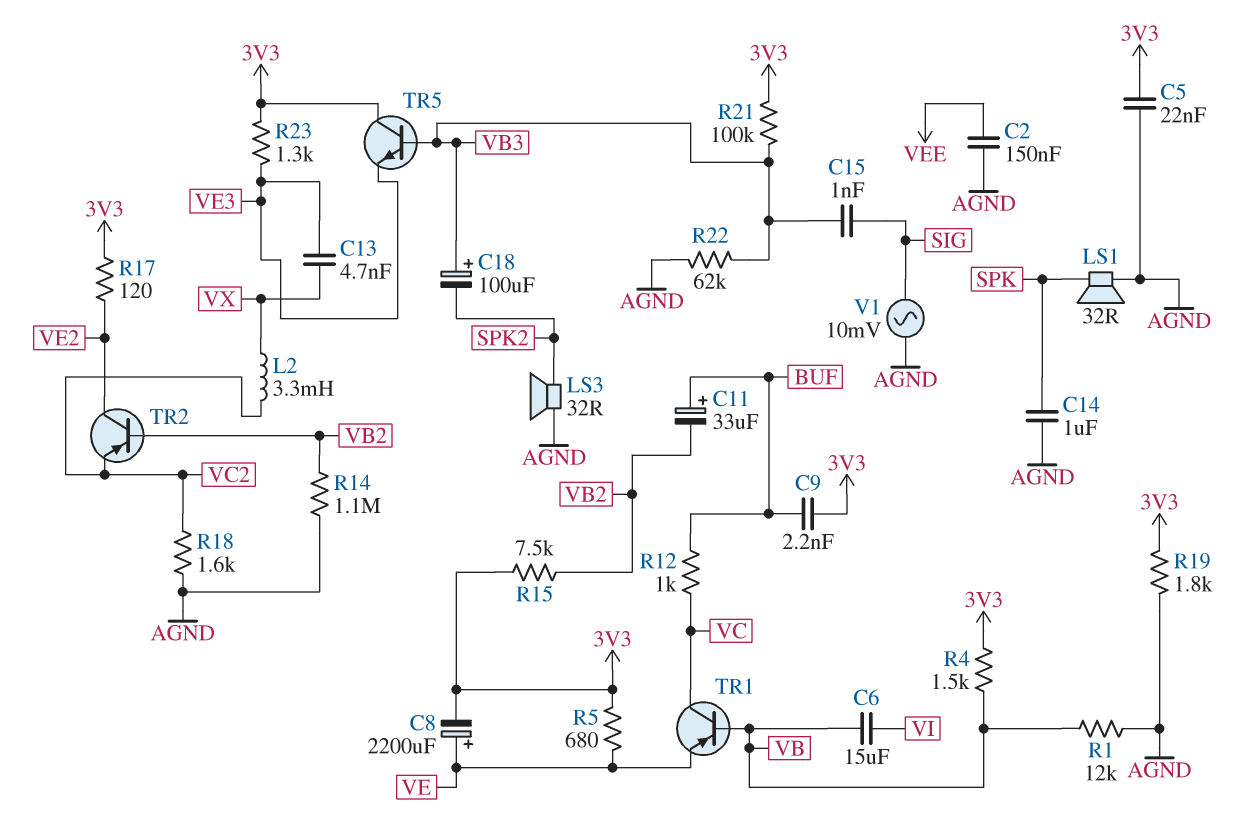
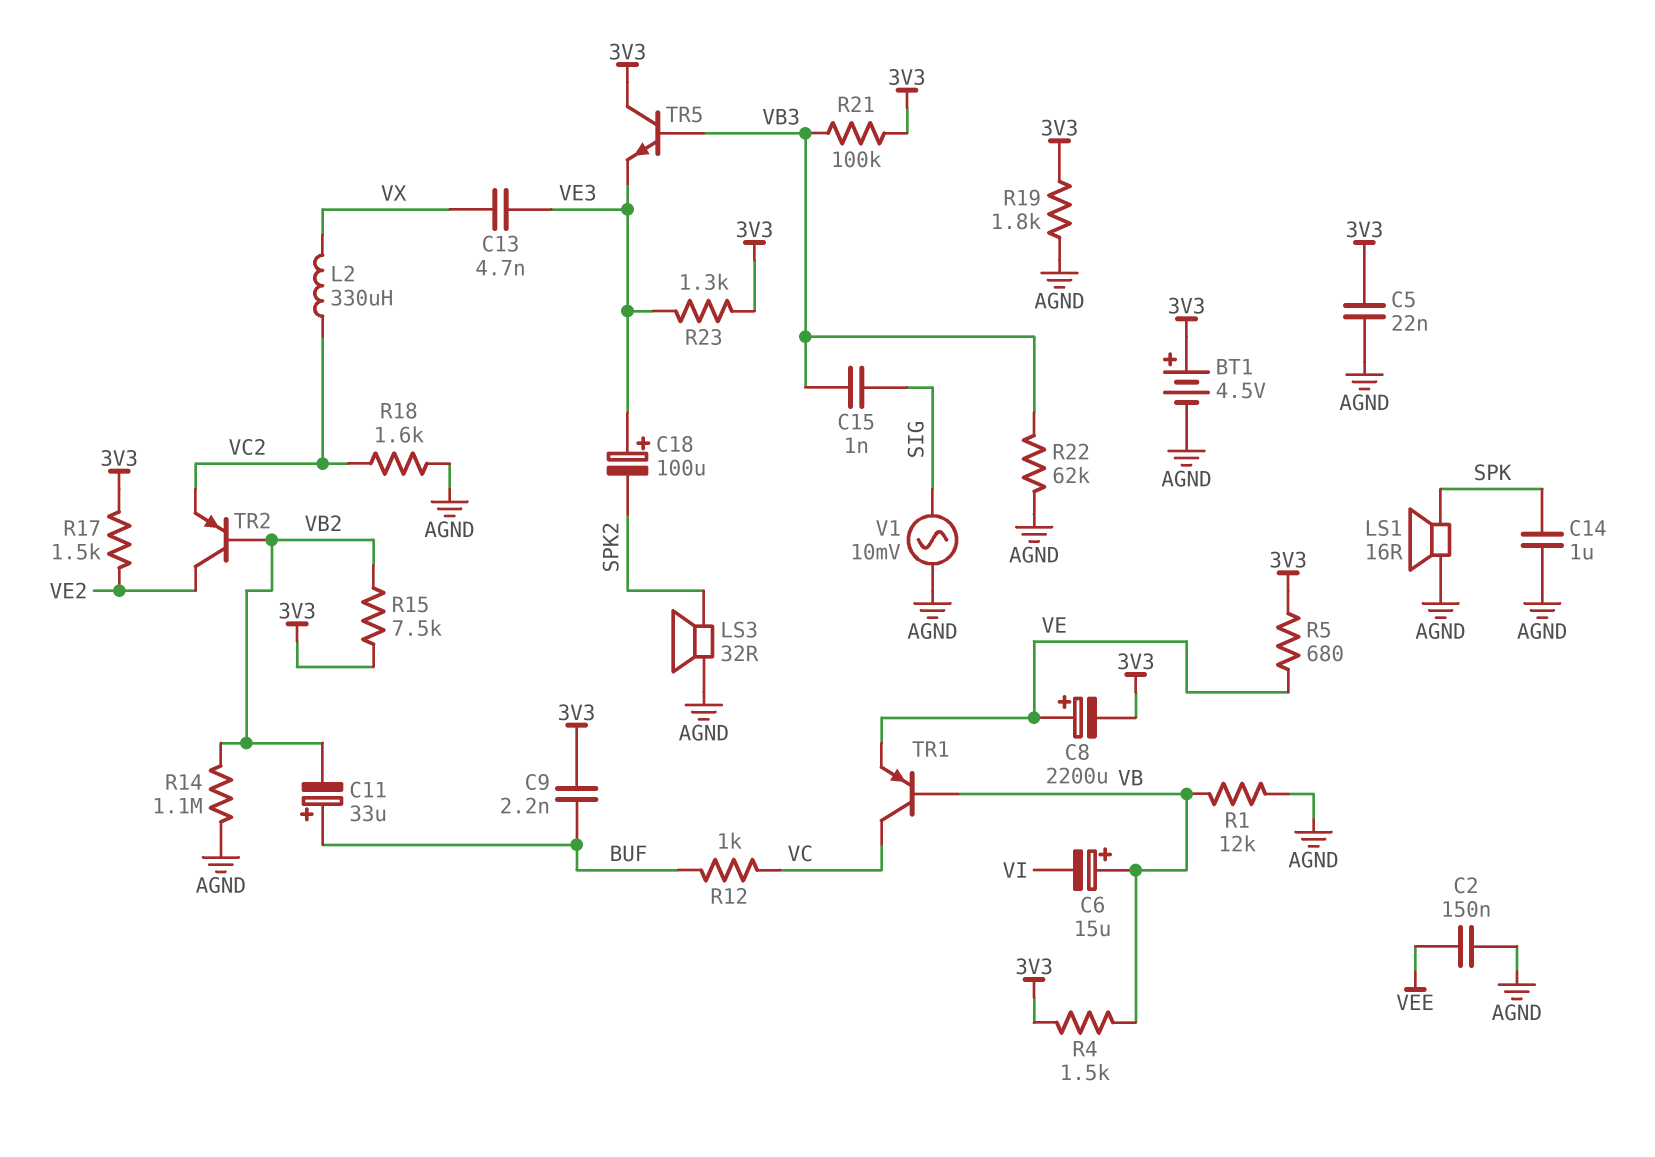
BT1: none -> 4.5V (plus 3V3, minus AGND)
C6: 15uF (VB, VI) -> 15uF (plus VB, minus VI)
C18: 100uF (plus VB3, minus SPK2) -> 100uF (plus VE3, minus SPK2)
L2: 3.3mH (VC2, VX) -> 330uH (VC2, VX)
LS1: speaker 32R (AGND, SPK) -> speaker 16R (AGND, SPK)
R17: 120 (3V3, VE2) -> 1.5k (3V3, VE2)

